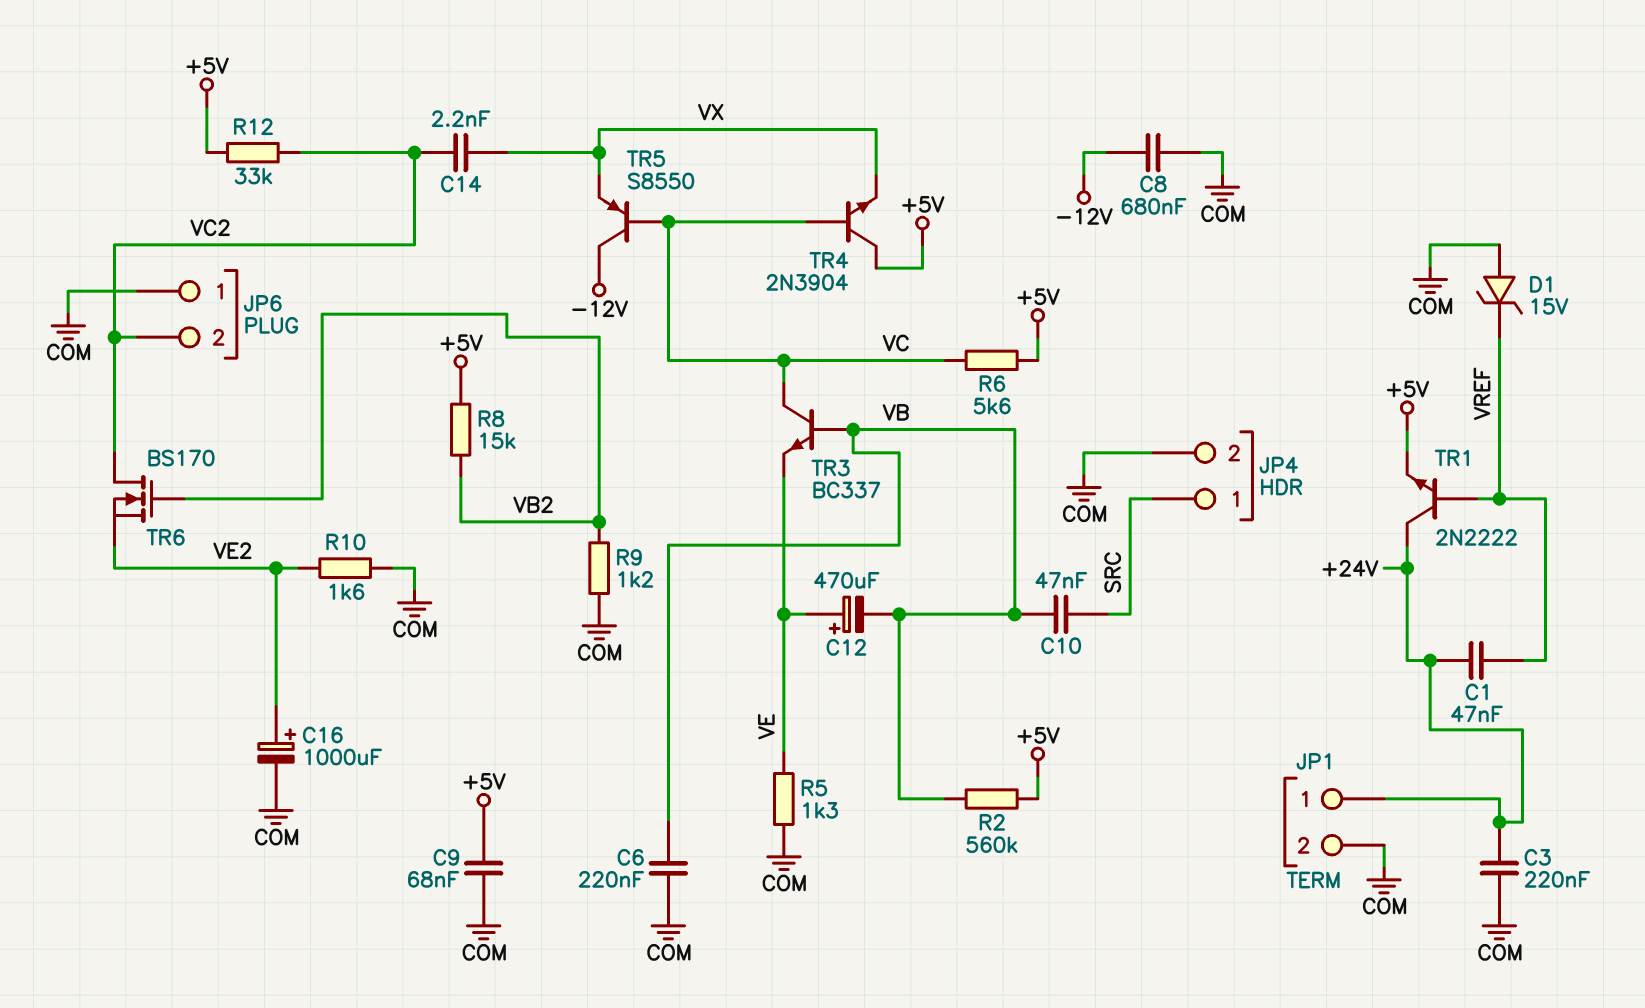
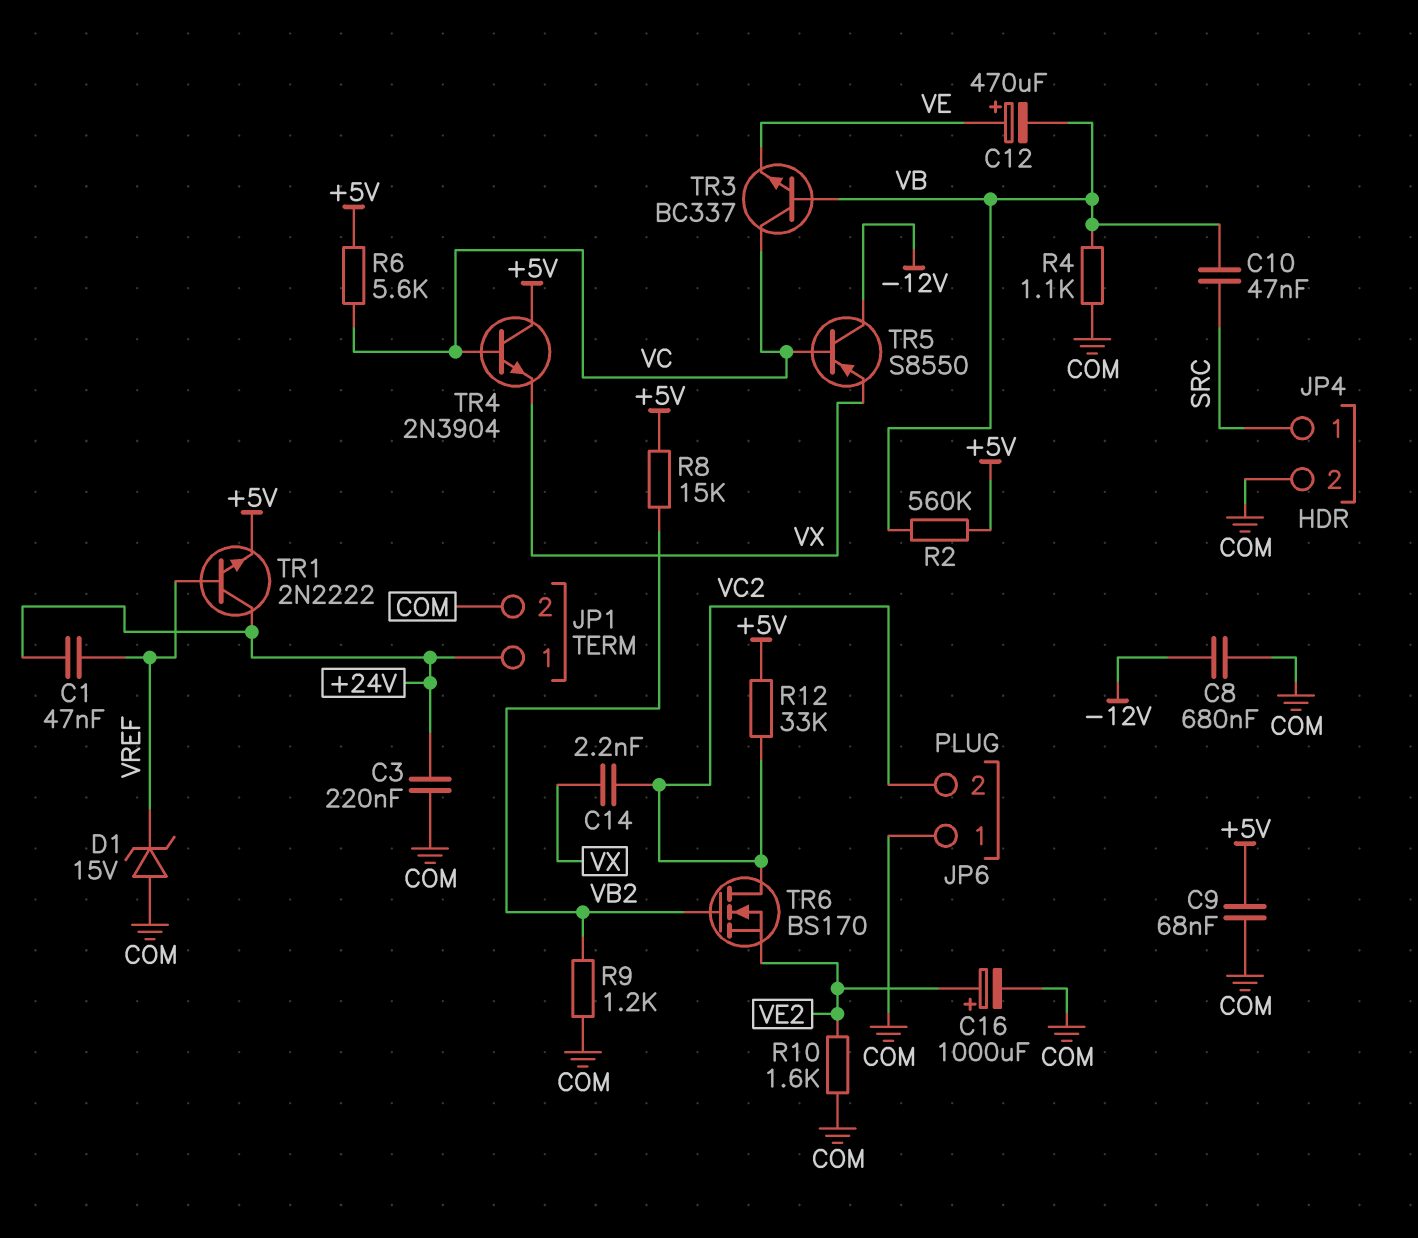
C6: 220nF (COM, VB) -> none
R4: none -> 1.1k (COM, VB)
R5: 1.3k (COM, VE) -> none

